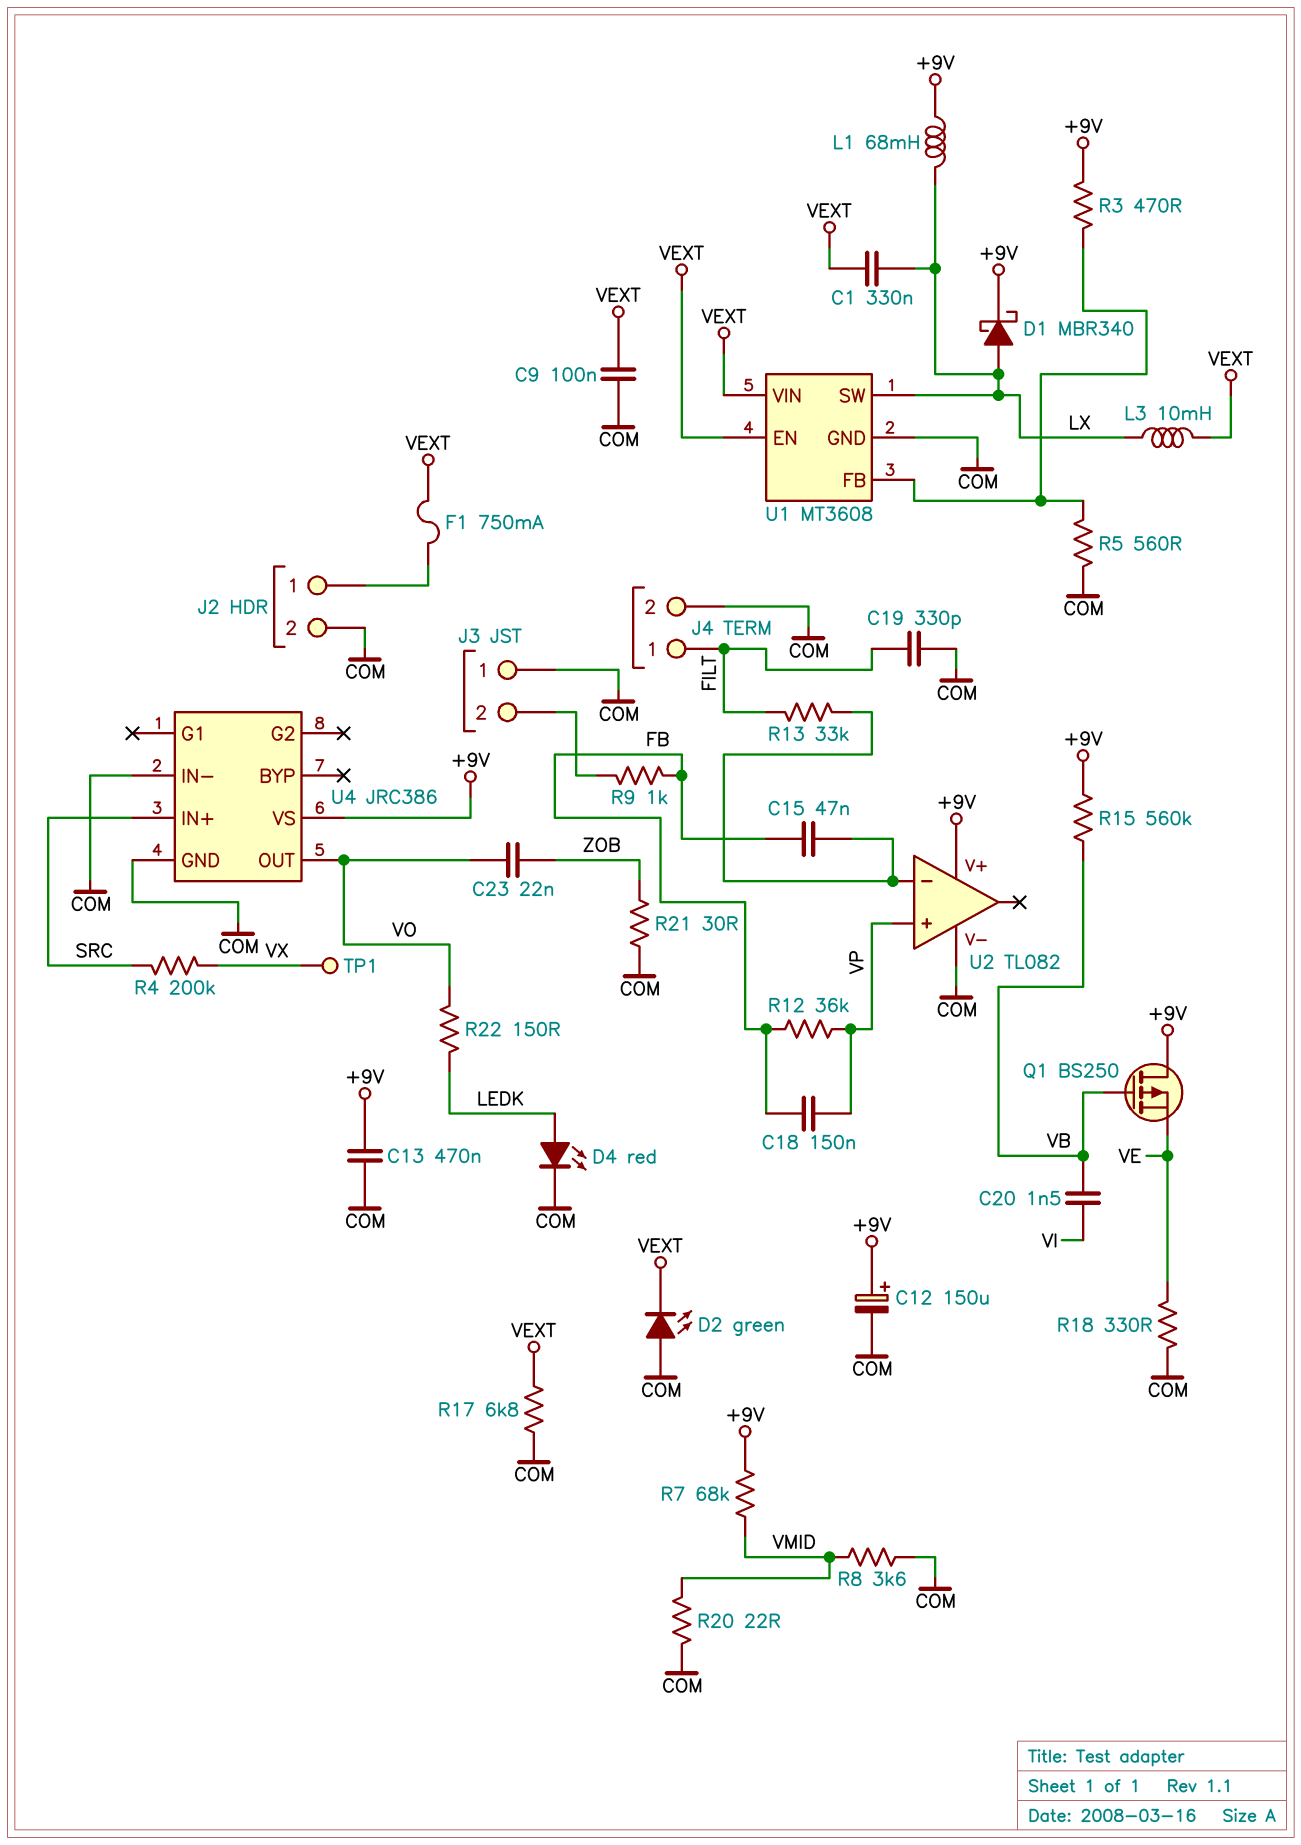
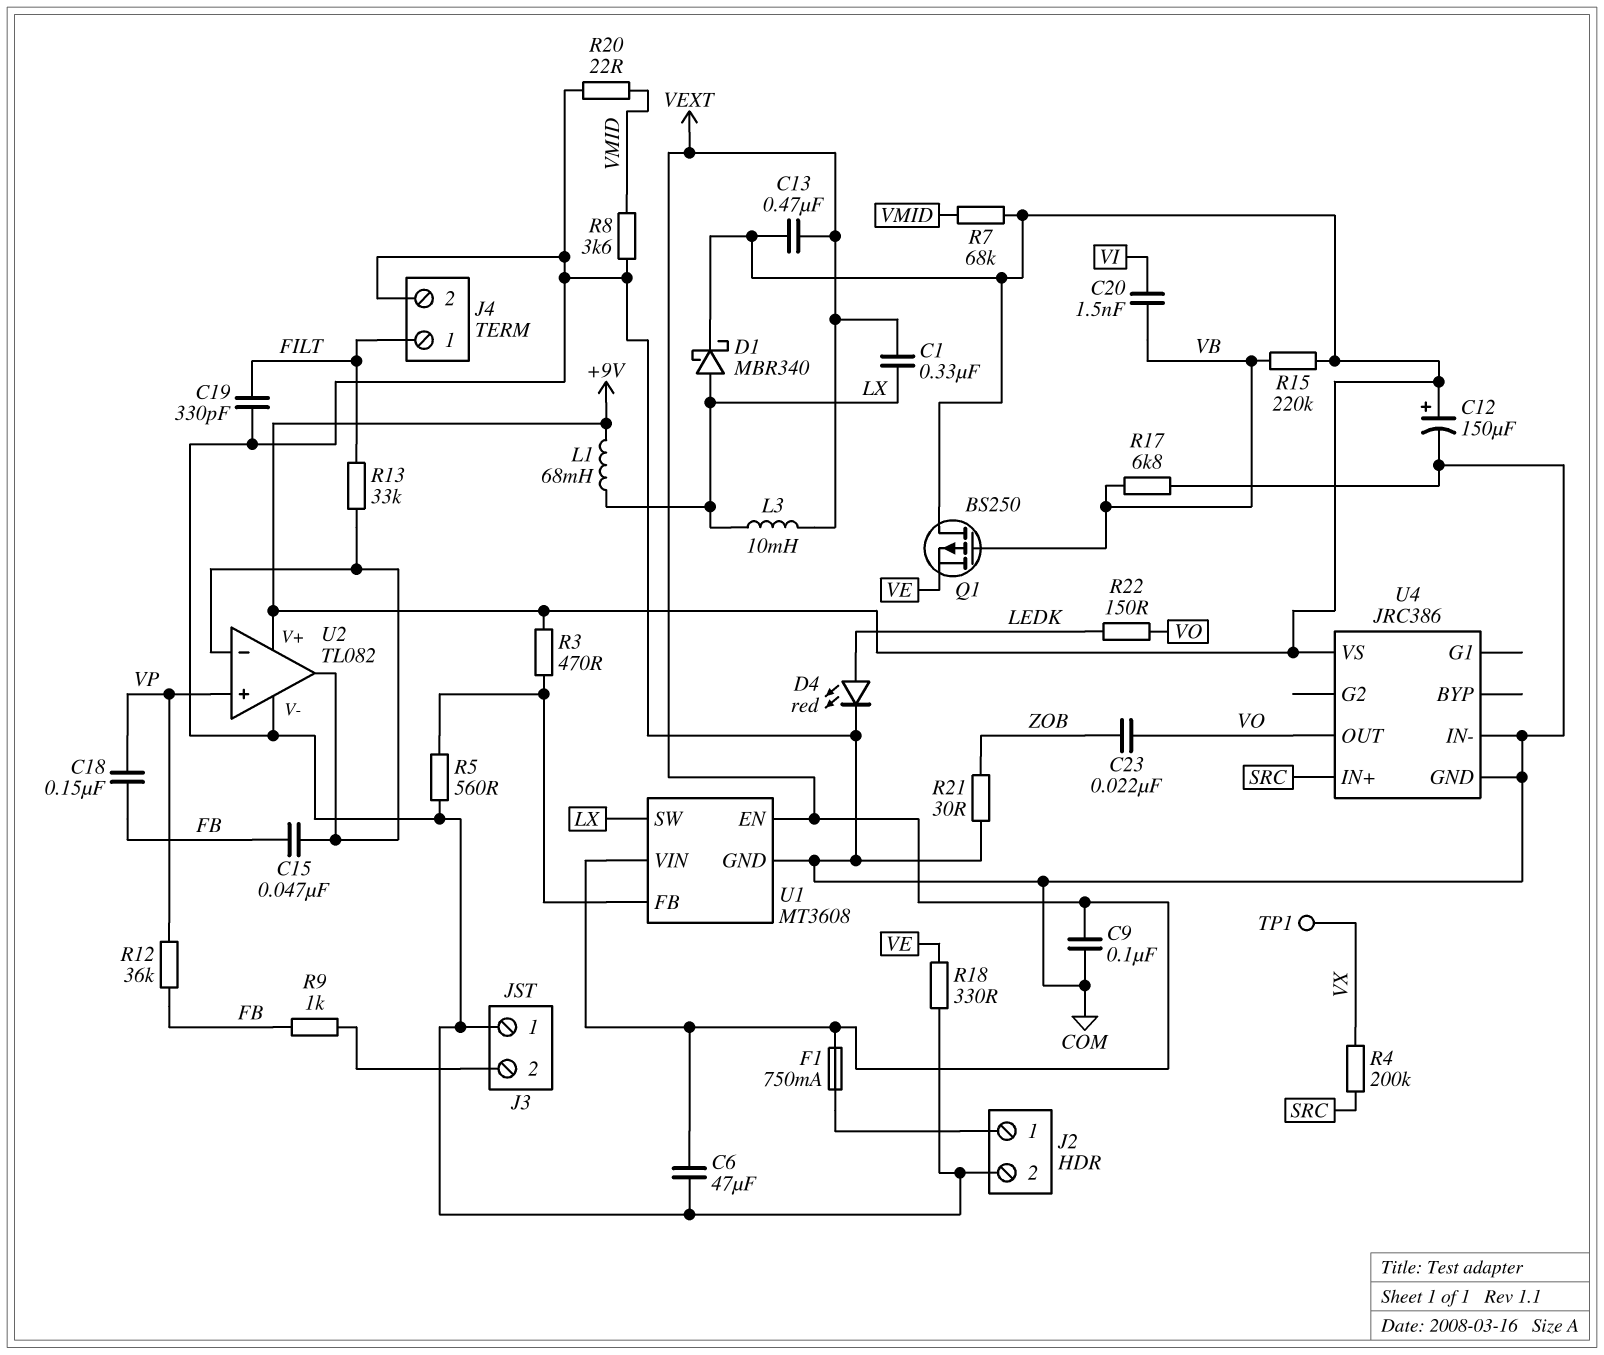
C6: none -> 47uF (COM, VEXT)
C13: 470nF (+9V, COM) -> 470nF (+9V, VEXT)
D2: LED green (A COM, K VEXT) -> none
R15: 560k (+9V, VB) -> 220k (+9V, VB)
R17: 6.8k (COM, VEXT) -> 6.8k (COM, VB)
U2 pin out: none -> U2/in-

